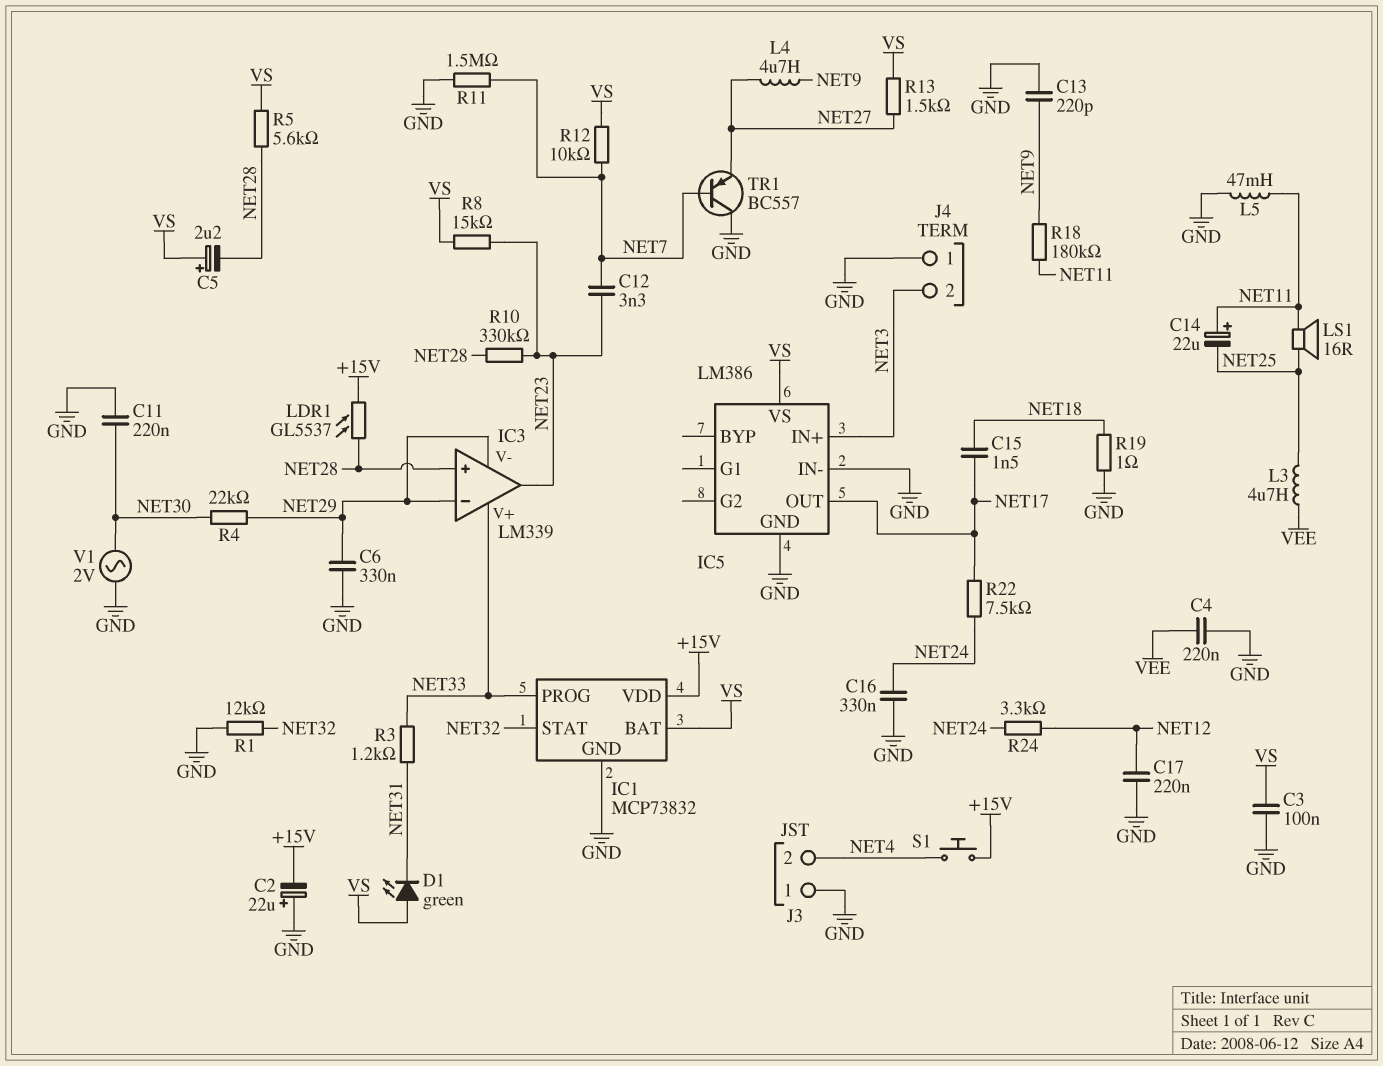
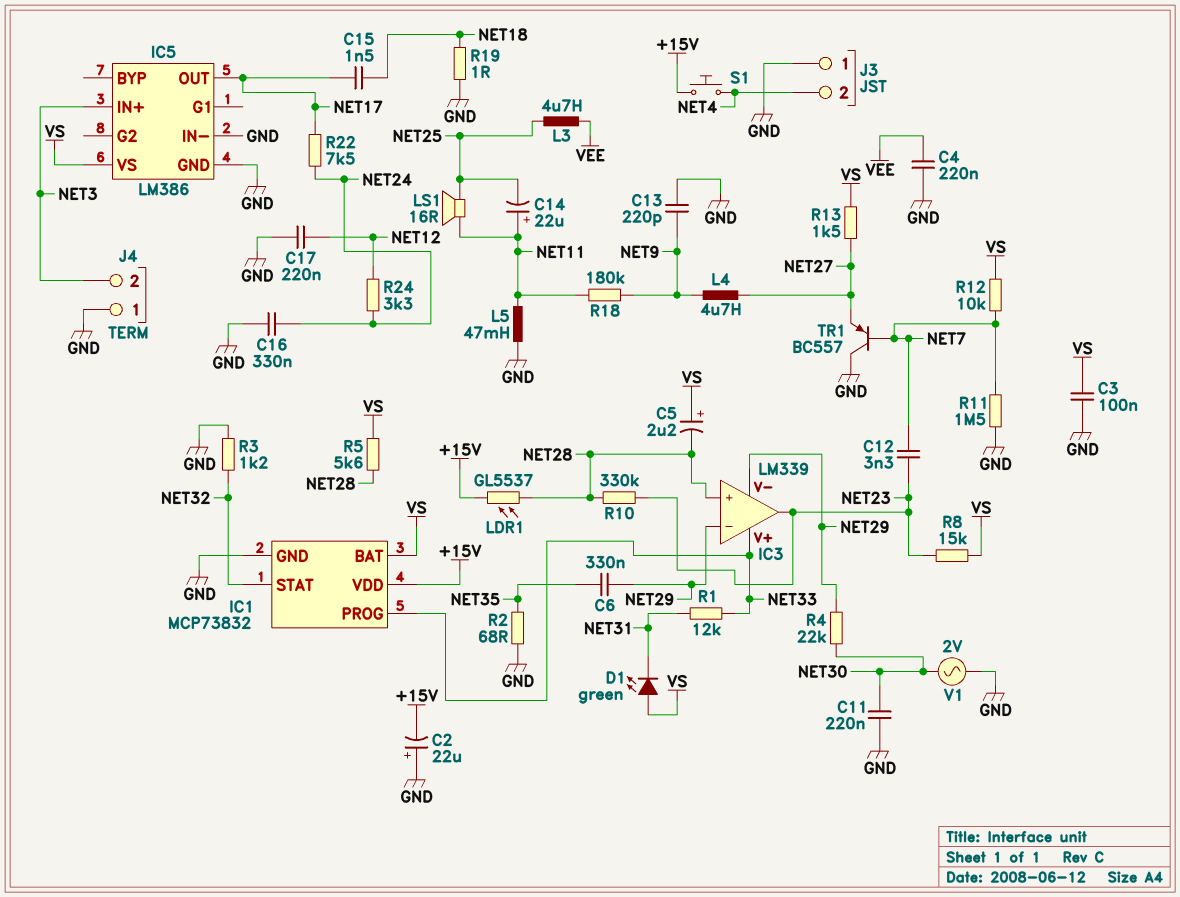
C6: 330nF (GND, NET29) -> 330nF (NET29, NET35)
R1: 12k (GND, NET32) -> 12k (NET31, NET33)
R2: none -> 68 (GND, NET35)
R3: 1.2k (NET31, NET33) -> 1.2k (GND, NET32)

